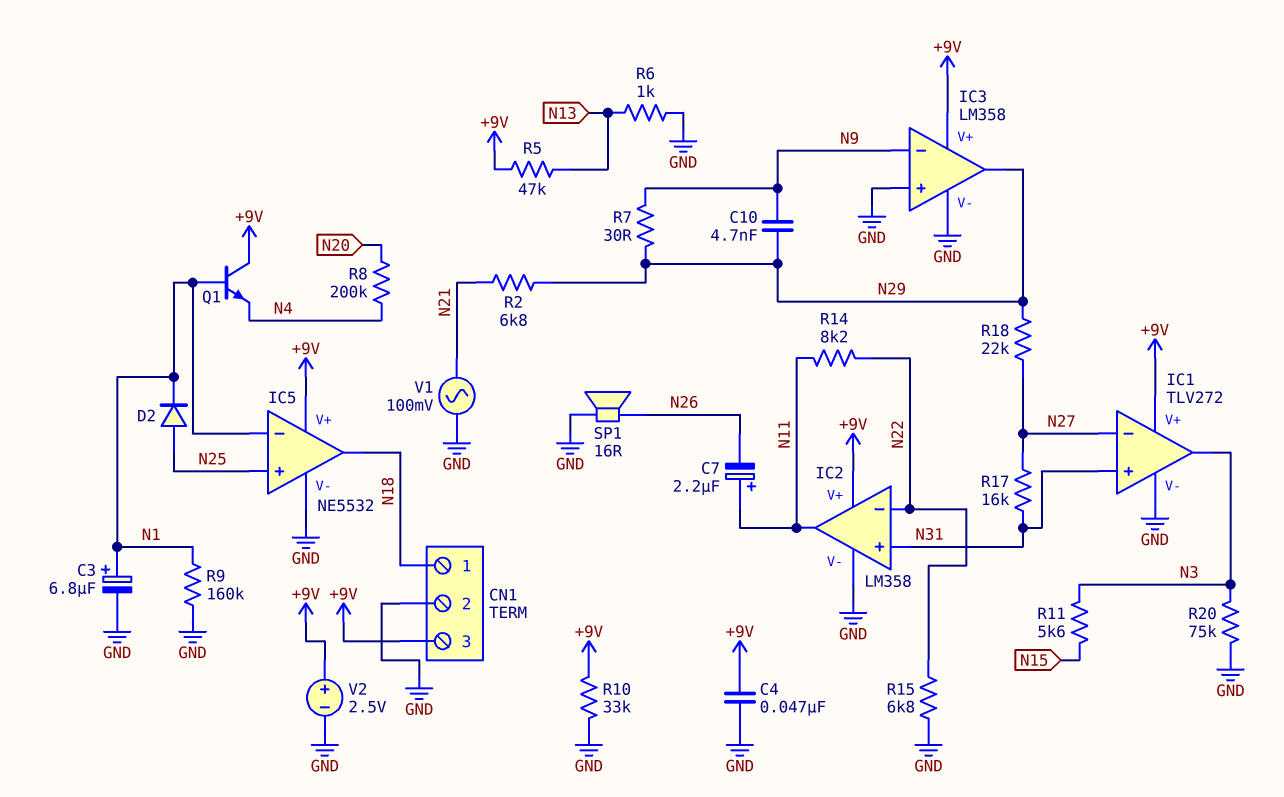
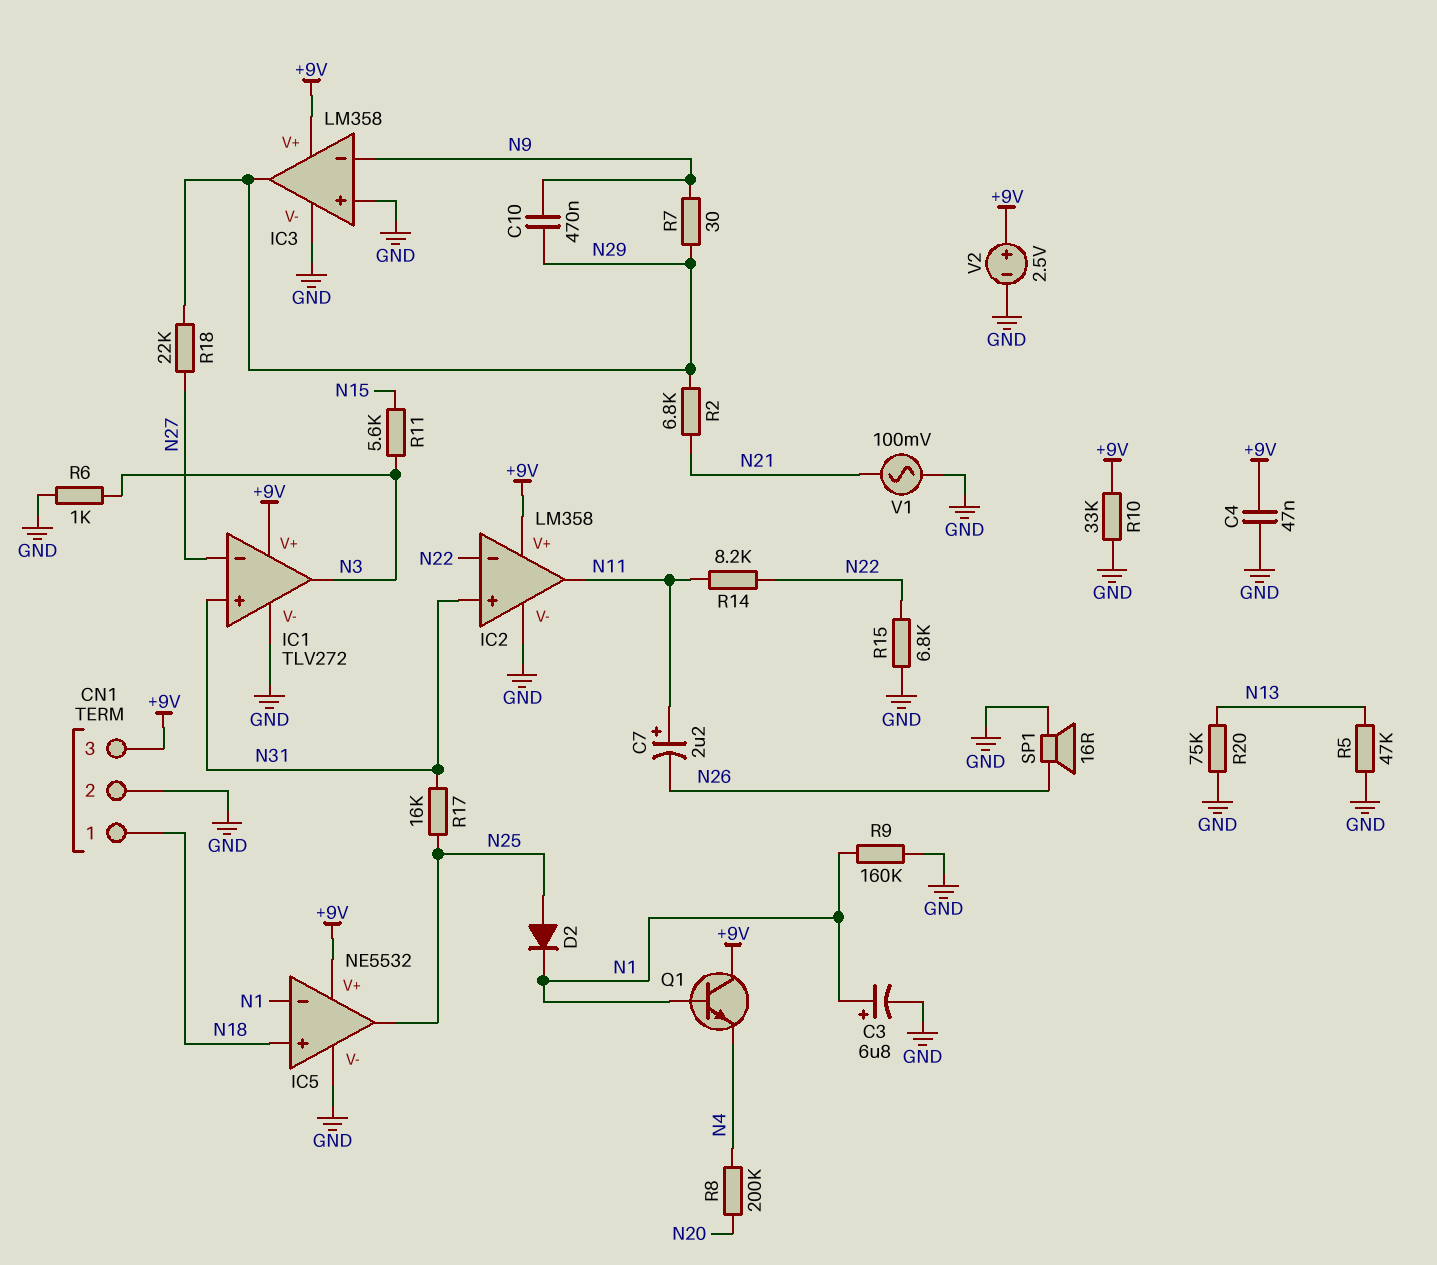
C10: 4.7nF (N9, N29) -> 470nF (N9, N29)
IC5 pin in+: N25 -> N18
IC5 pin out: N18 -> N25
R5: 47k (+9V, N13) -> 47k (GND, N13)
R6: 1k (GND, N13) -> 1k (GND, N3)
R17: 16k (N27, N31) -> 16k (N25, N31)
R20: 75k (GND, N3) -> 75k (GND, N13)

